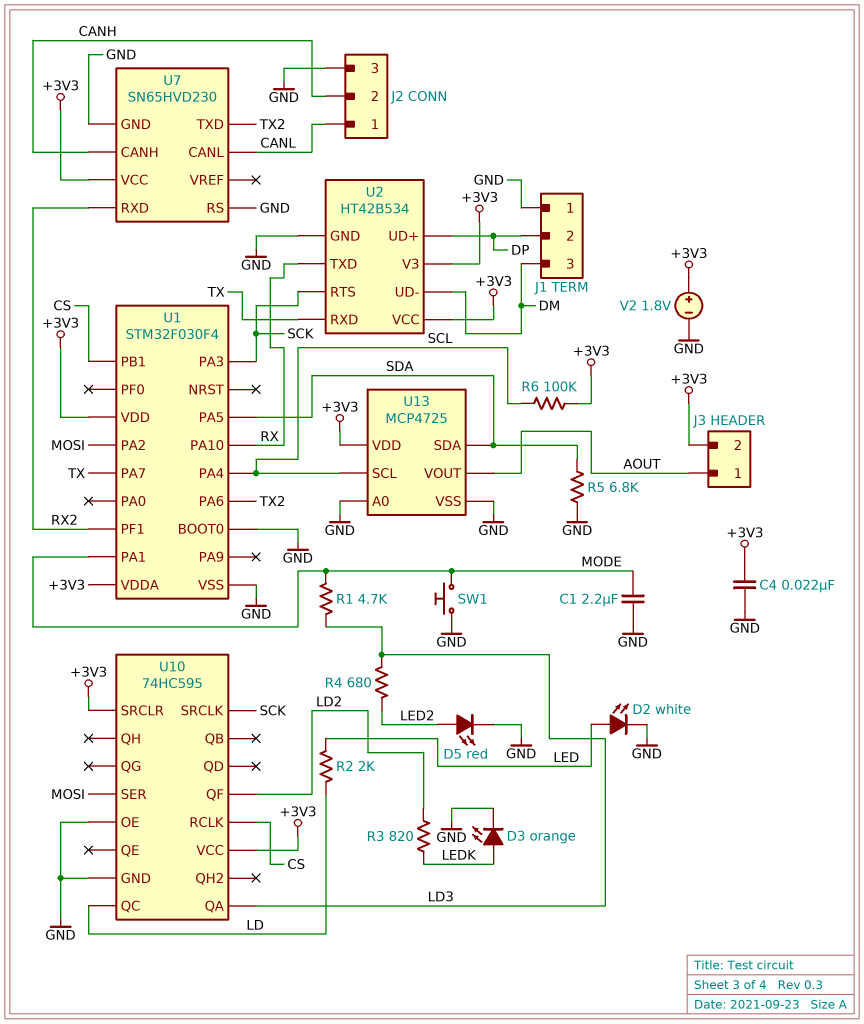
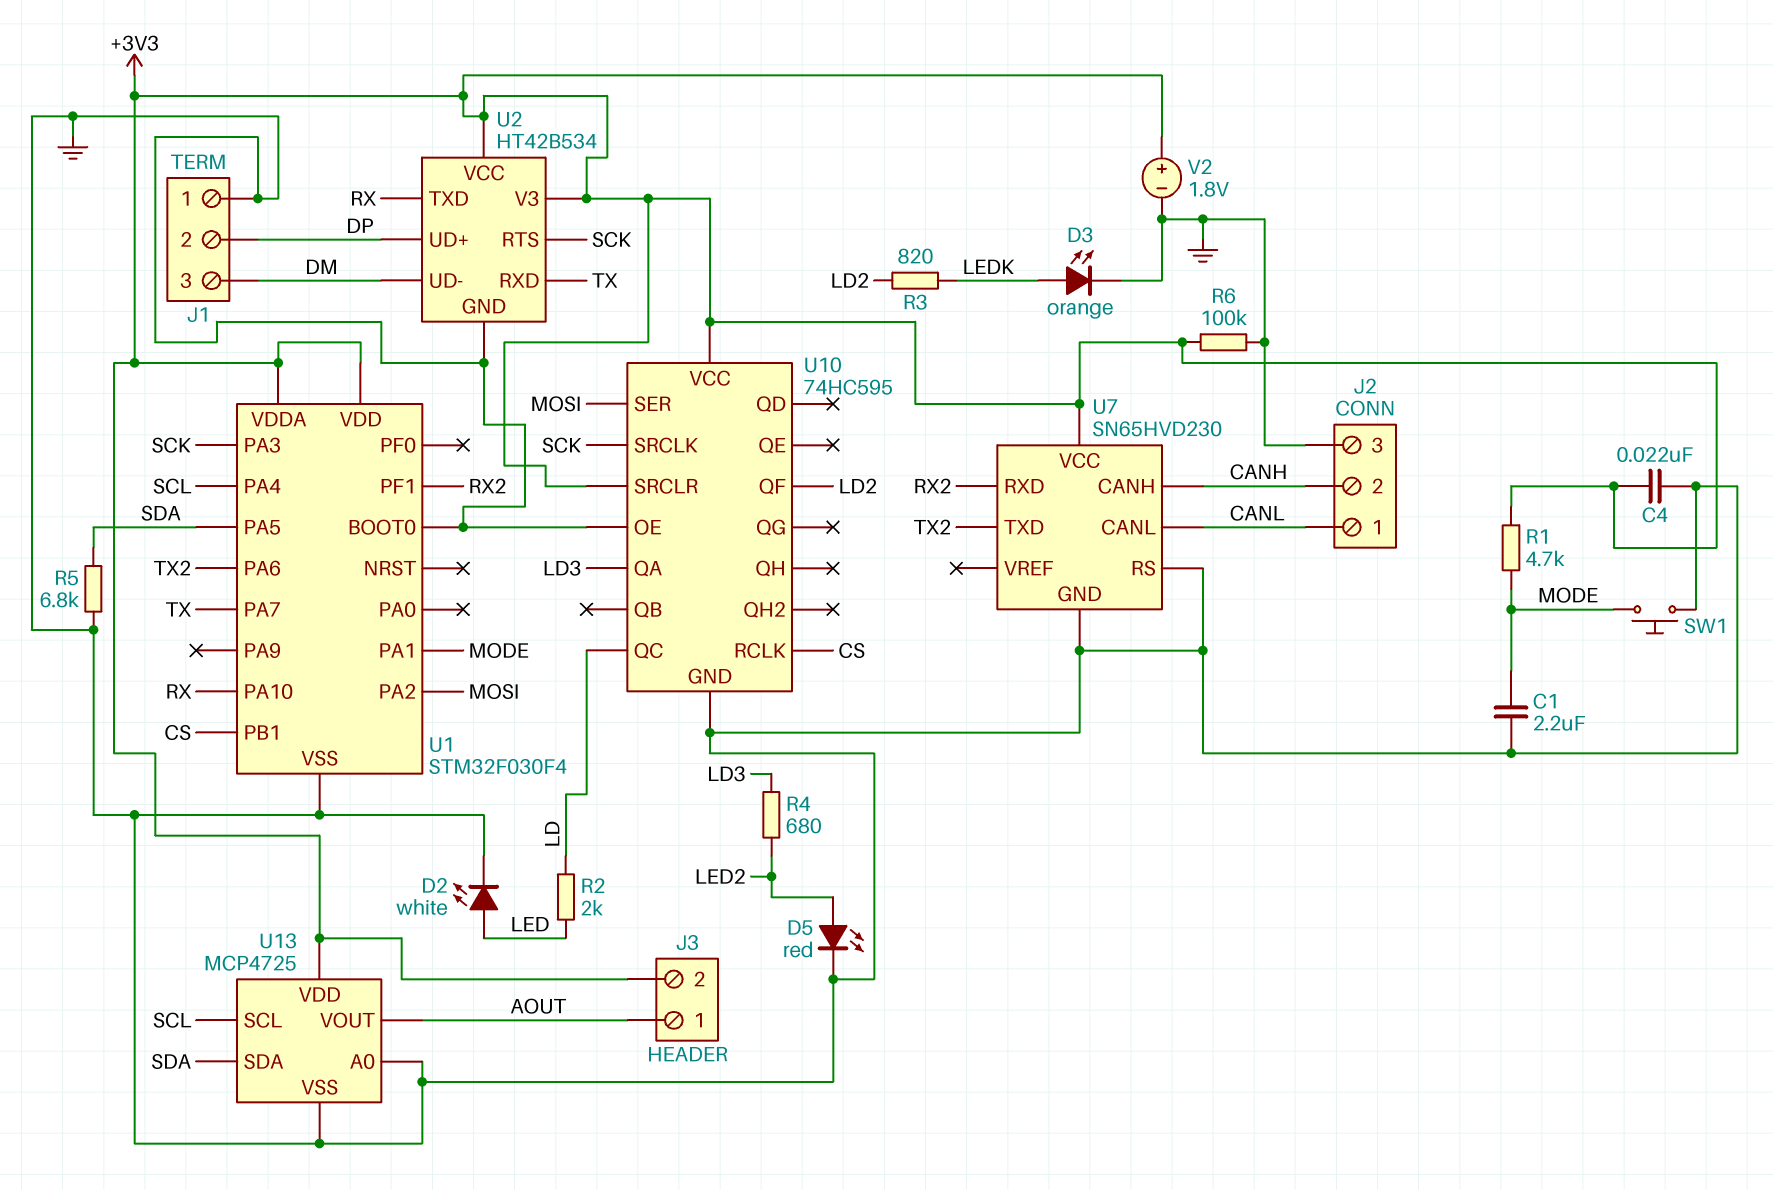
R1: 4.7k (LD3, MODE) -> 4.7k (+3V3, MODE)
R6: 100k (+3V3, SCL) -> 100k (+3V3, GND)

